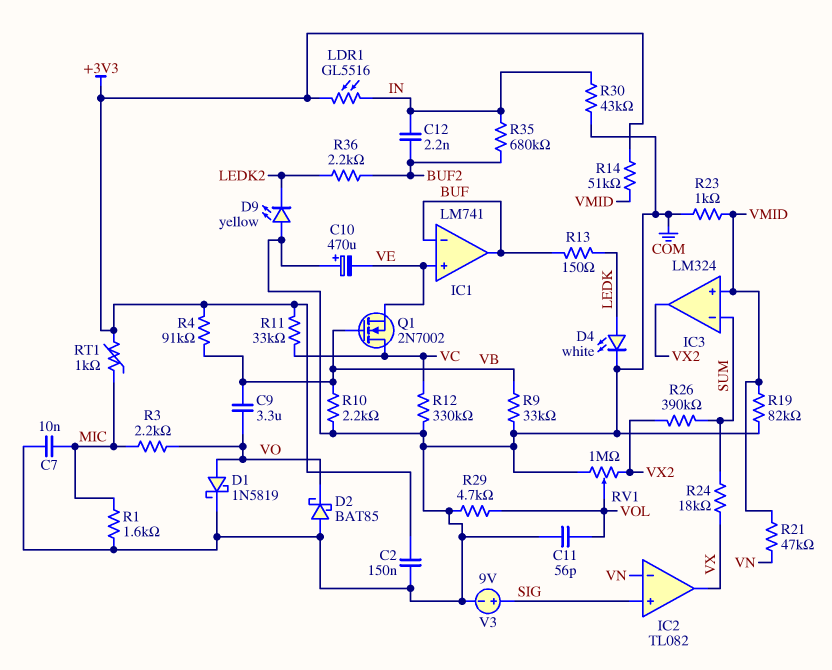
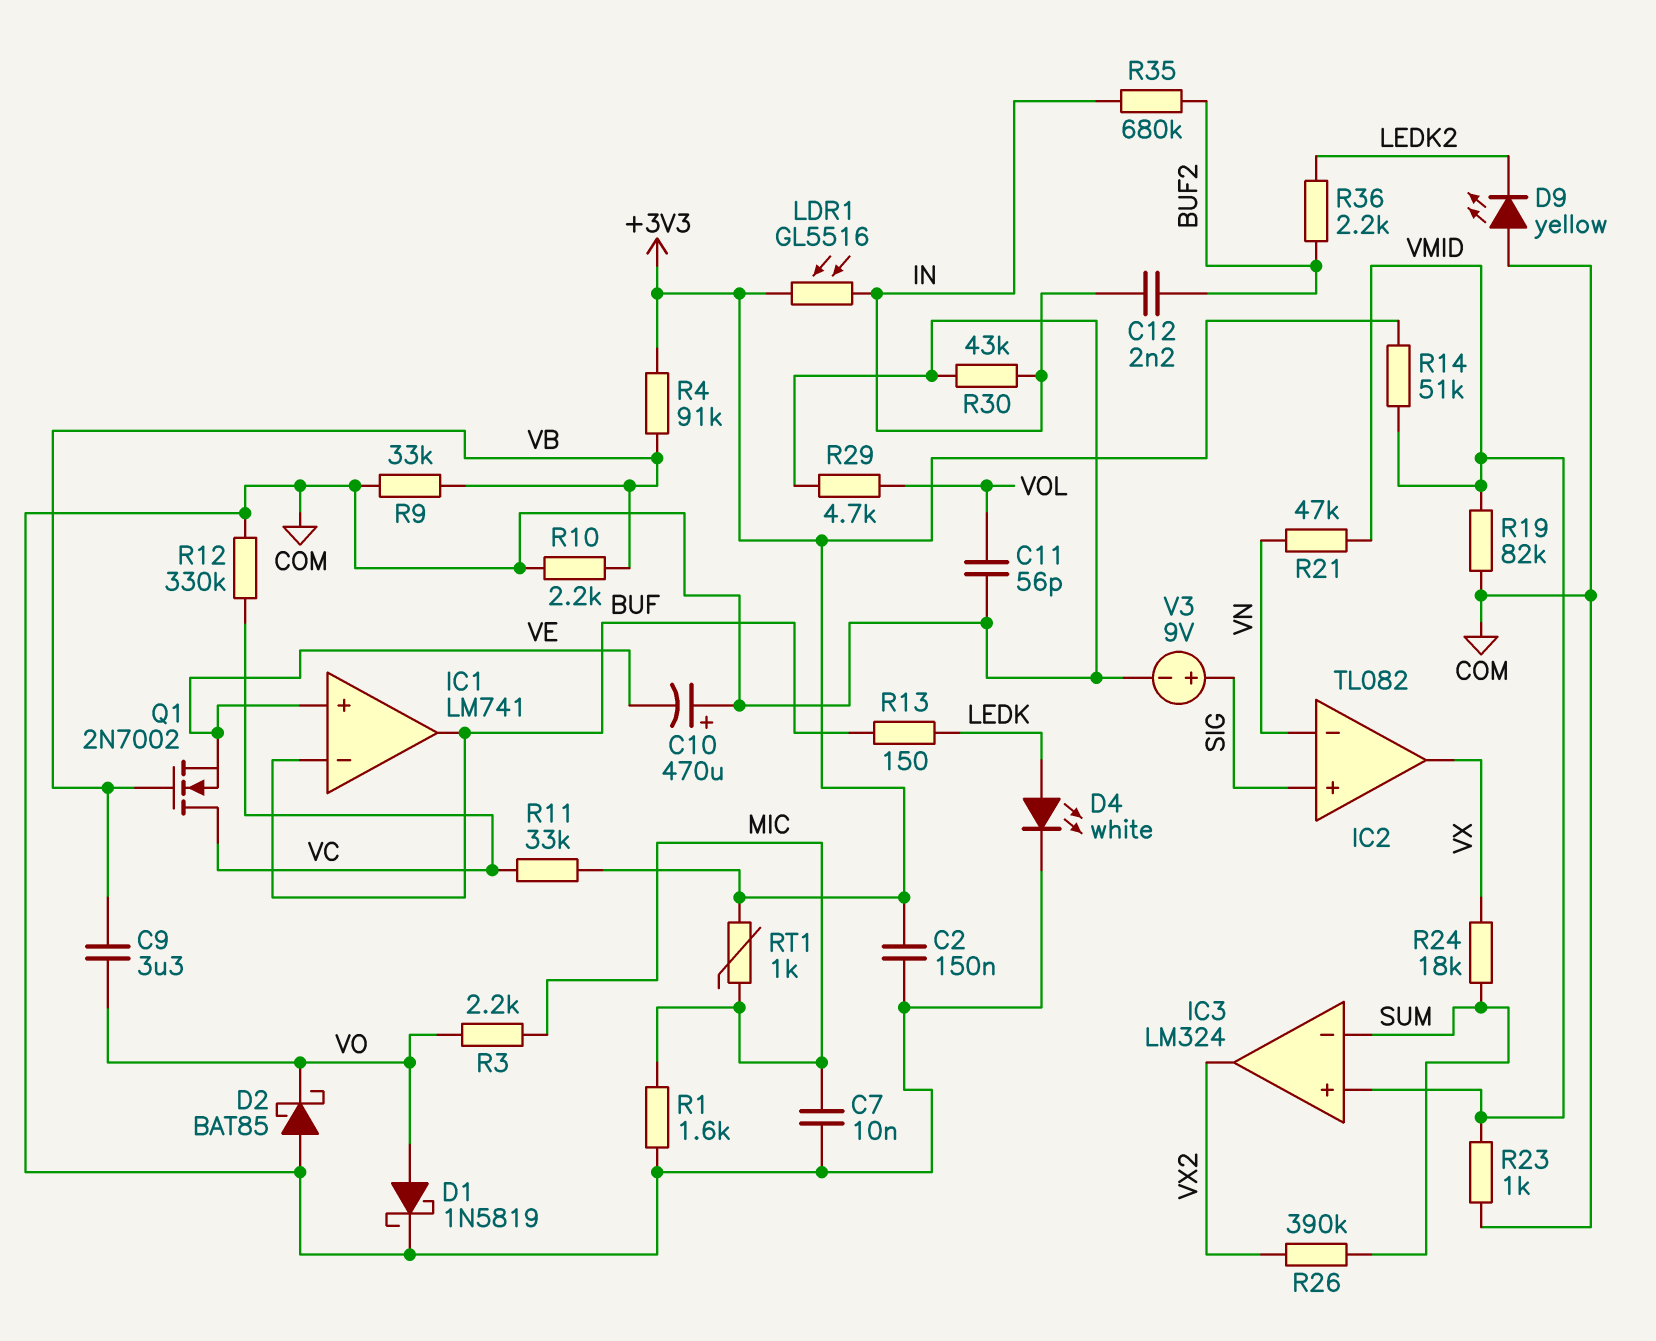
RV1: 1M (COM, VX2, wiper VOL) -> none

